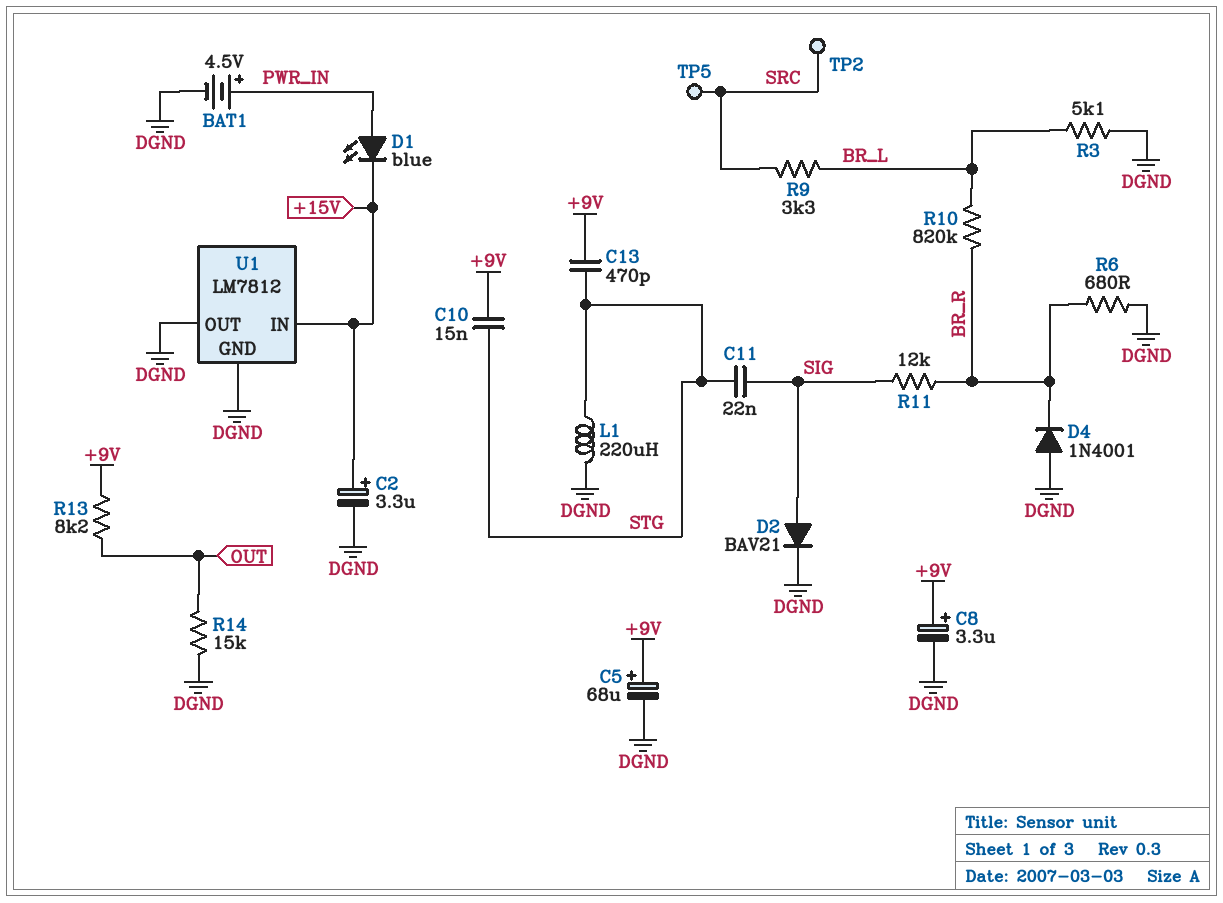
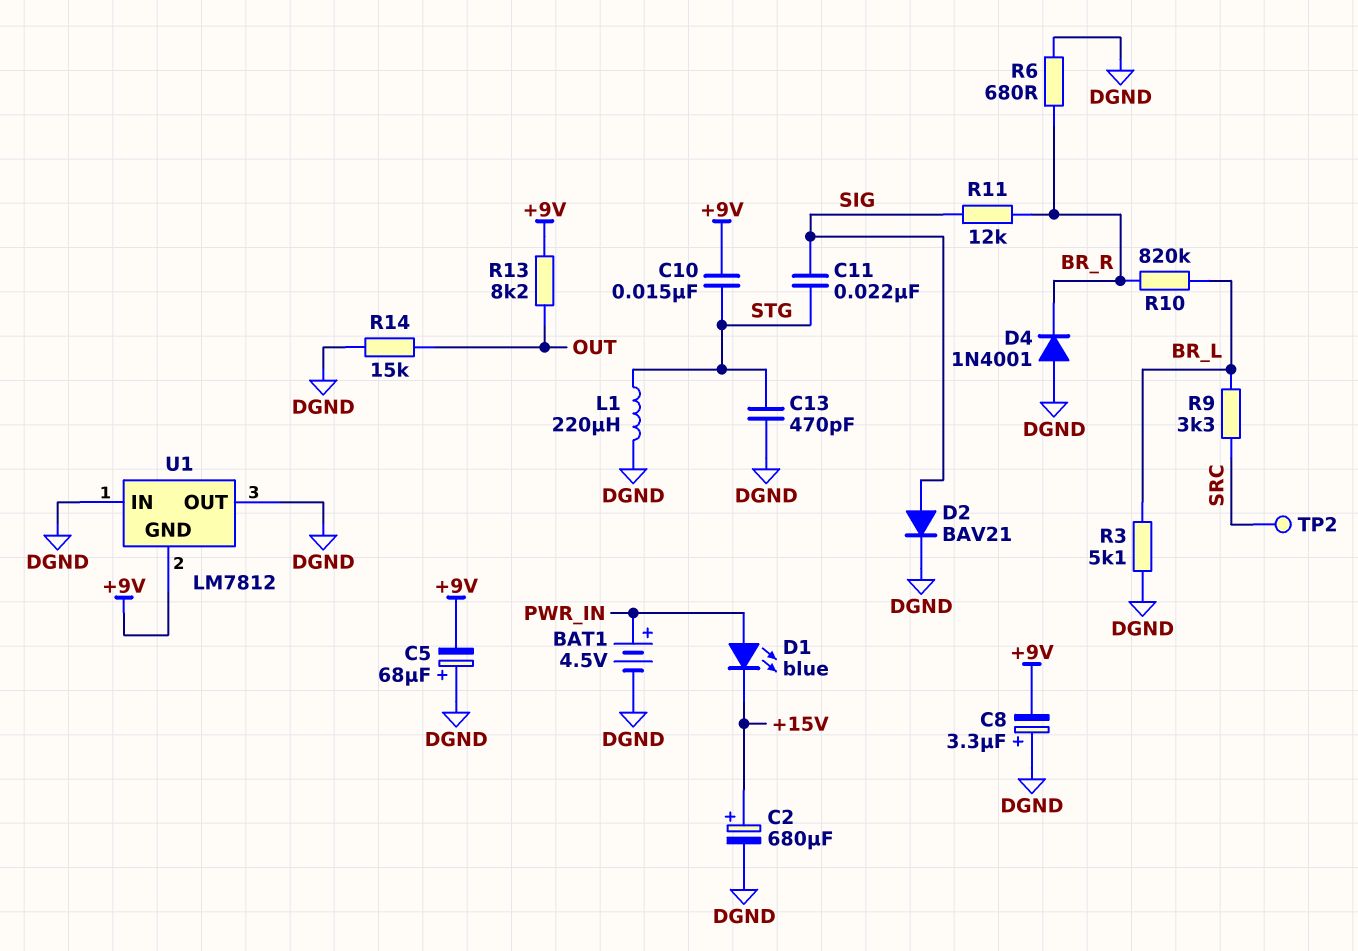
C2: 3.3uF (plus +15V, minus DGND) -> 680uF (plus +15V, minus DGND)
C5: 68uF (plus +9V, minus DGND) -> 68uF (plus DGND, minus +9V)
C8: 3.3uF (plus +9V, minus DGND) -> 3.3uF (plus DGND, minus +9V)
C13: 470pF (+9V, STG) -> 470pF (DGND, STG)
TP5: test point (SRC) -> none
U1 pin GND: DGND -> +9V
U1 pin IN: +15V -> DGND

